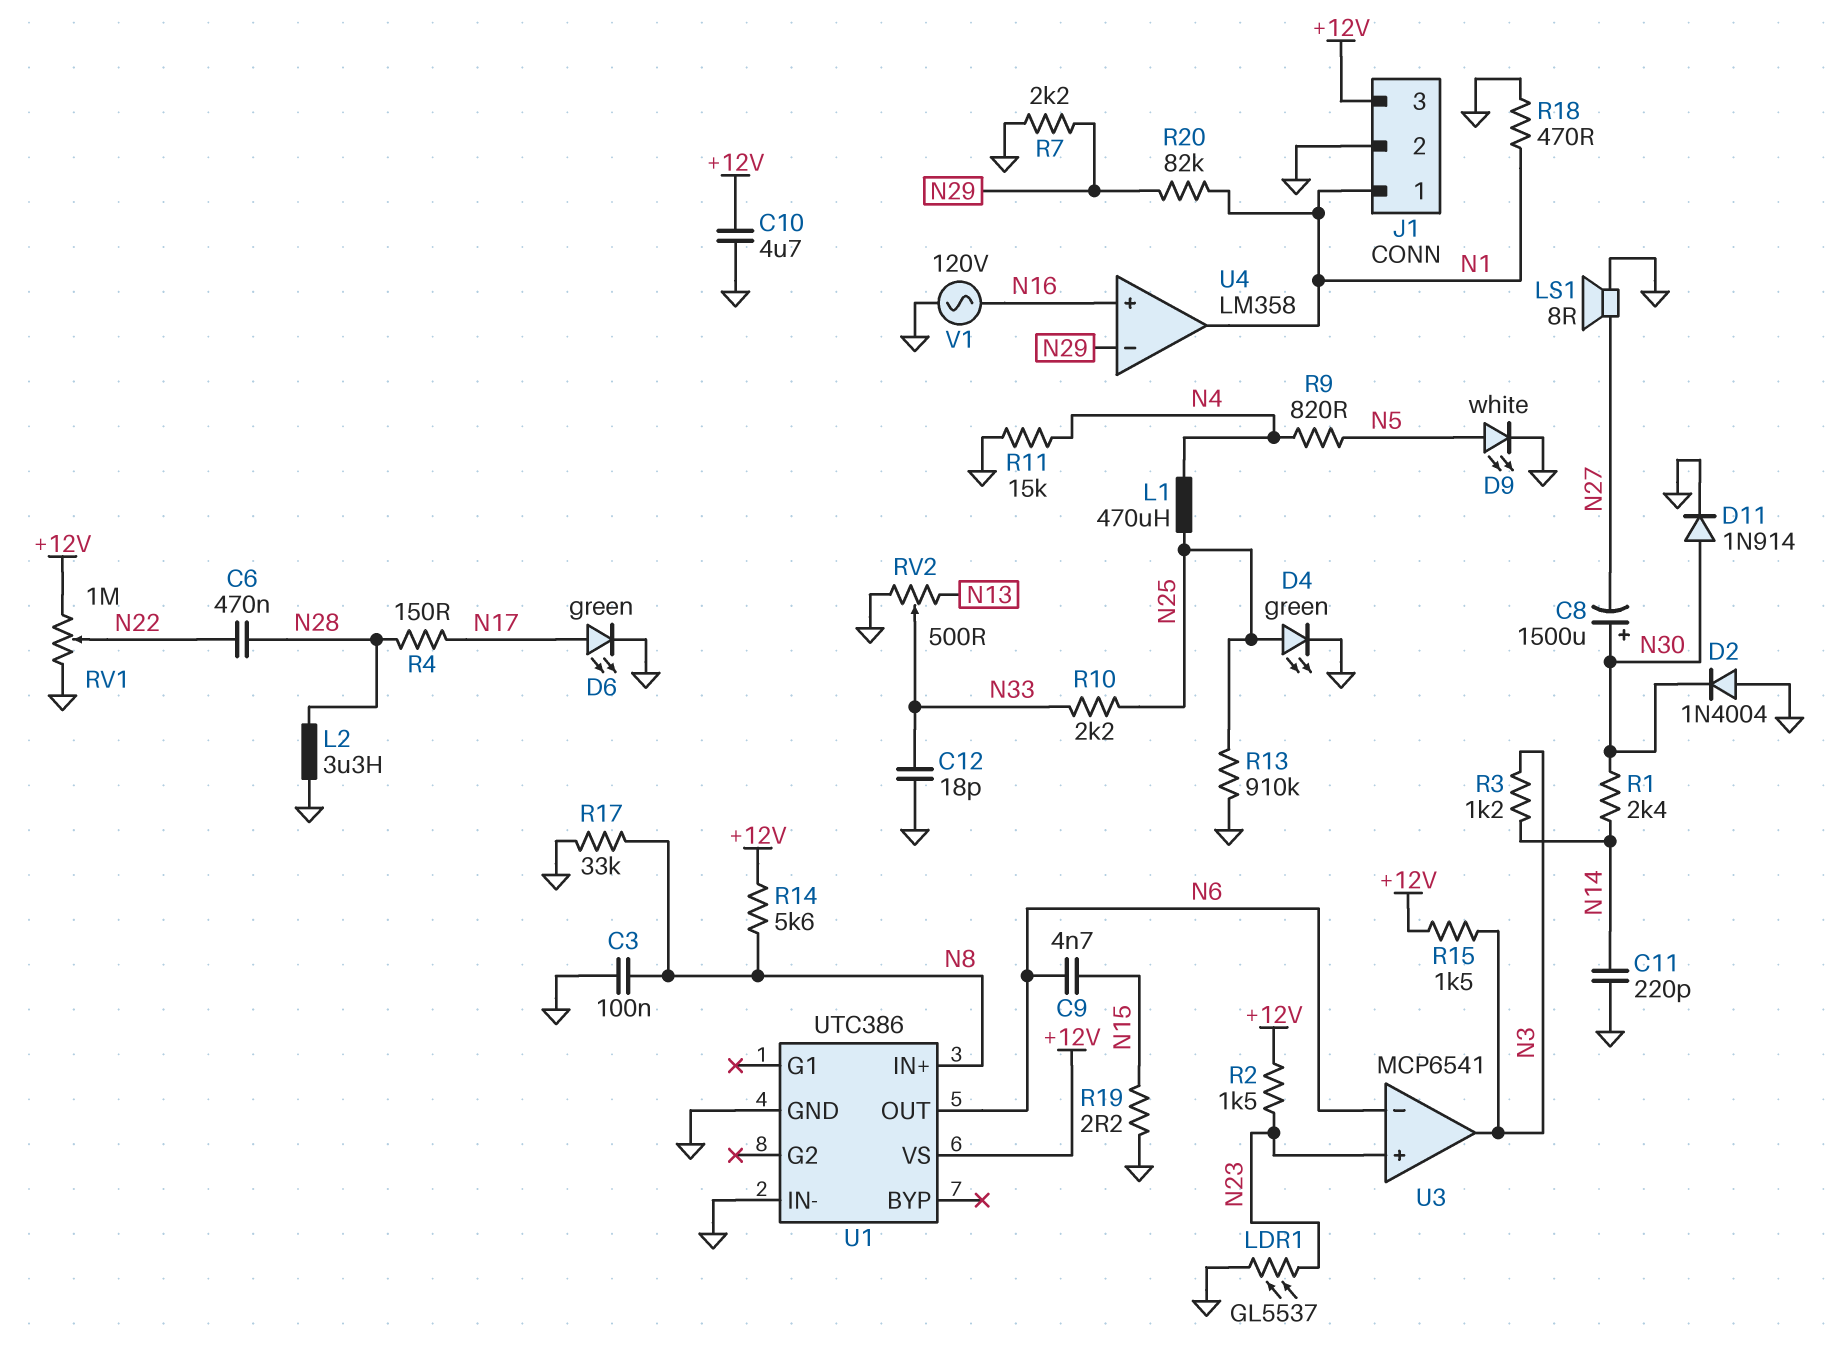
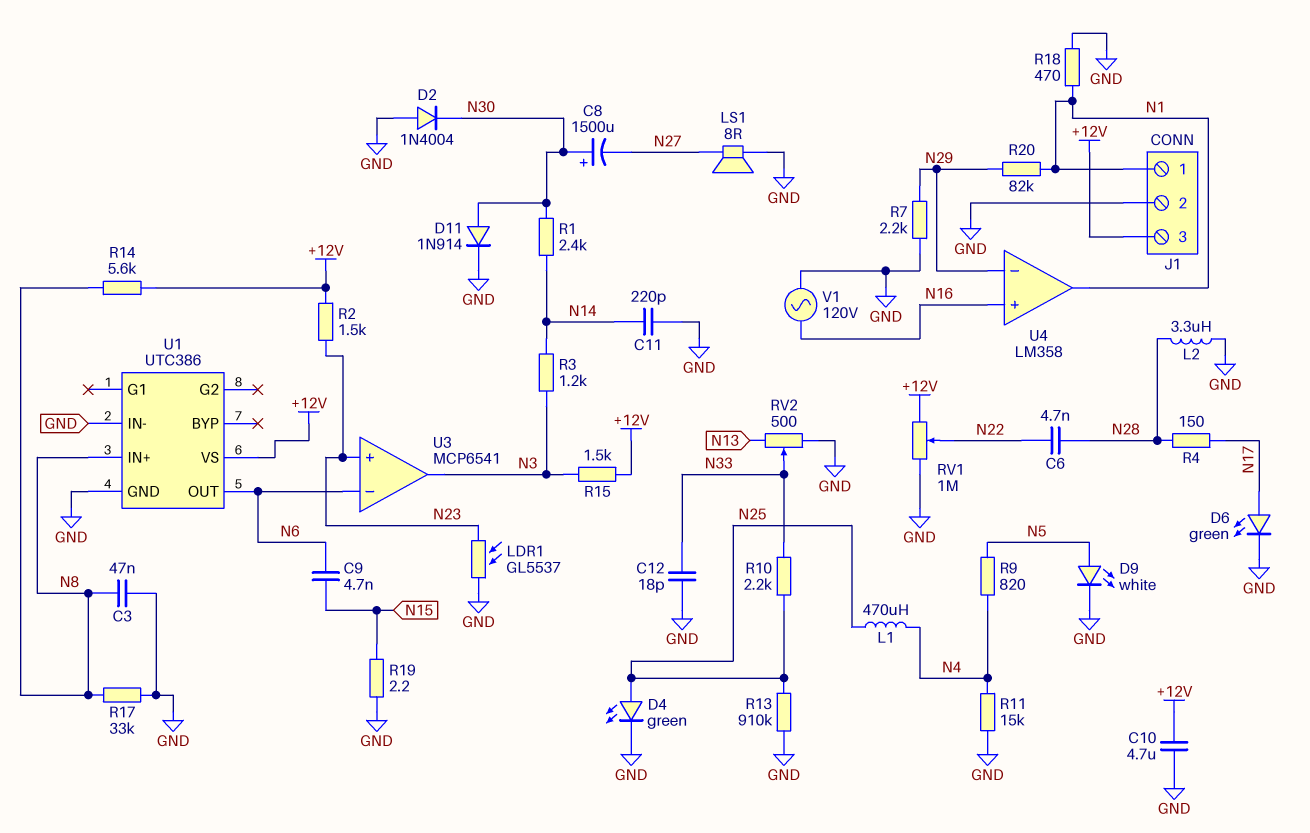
C3: 100nF (GND, N8) -> 47nF (GND, N8)
C6: 470nF (N22, N28) -> 4.7nF (N22, N28)

